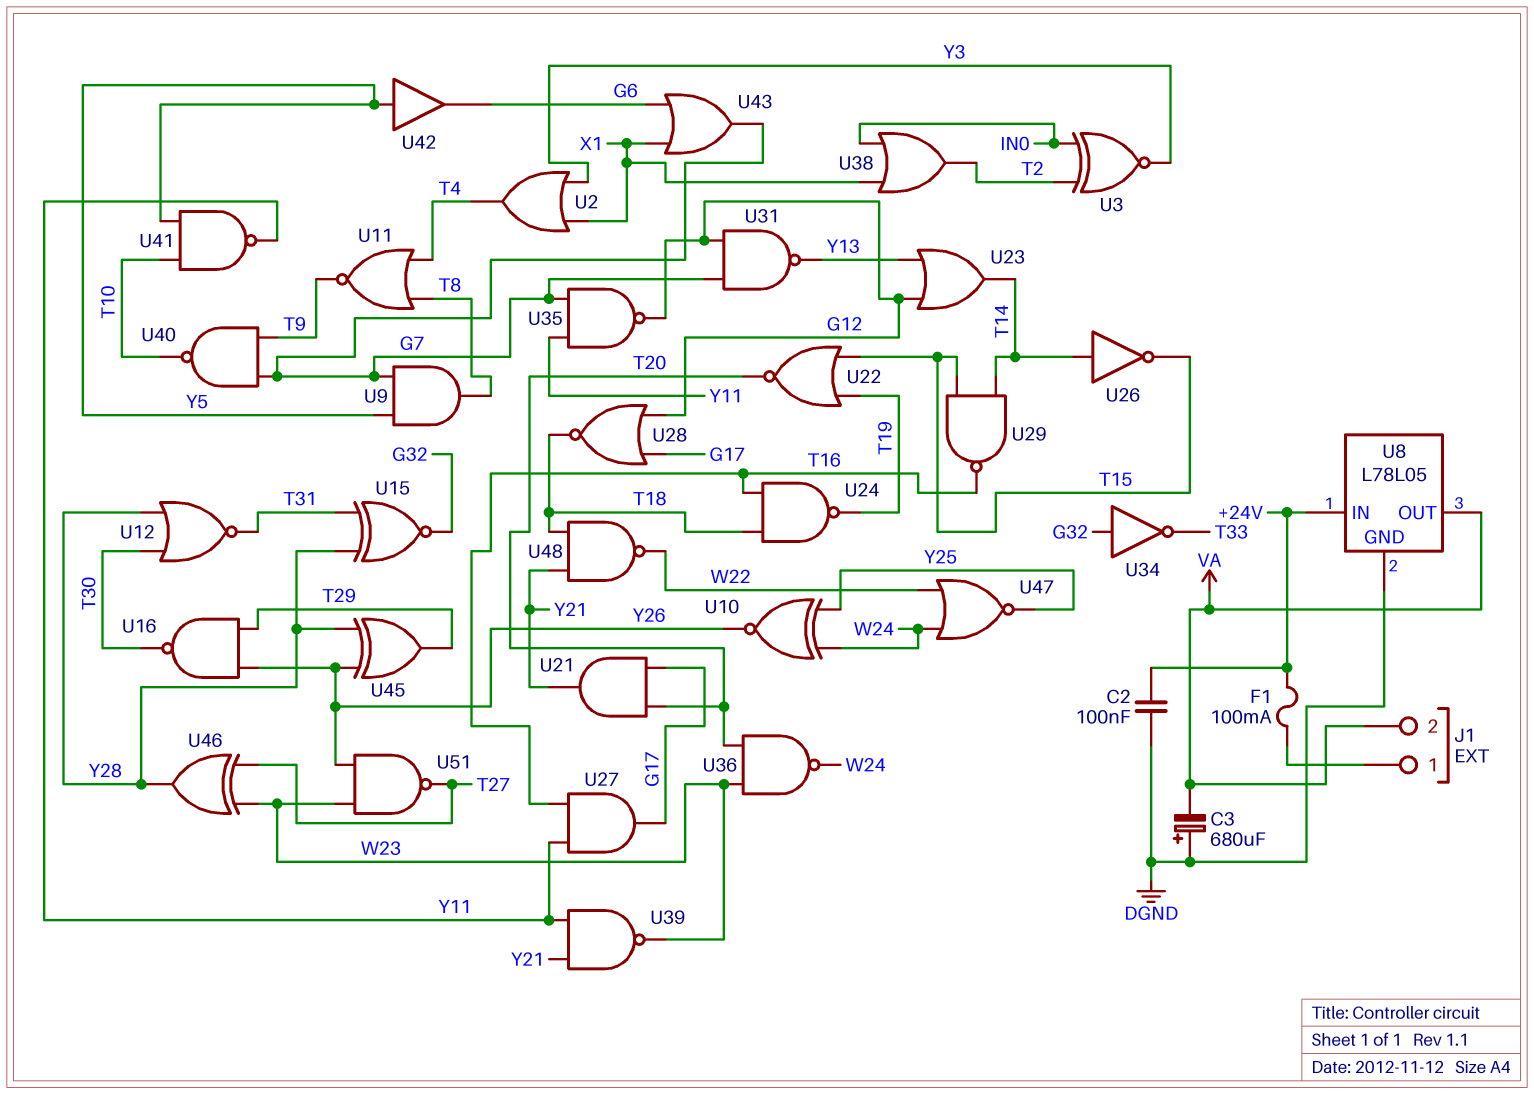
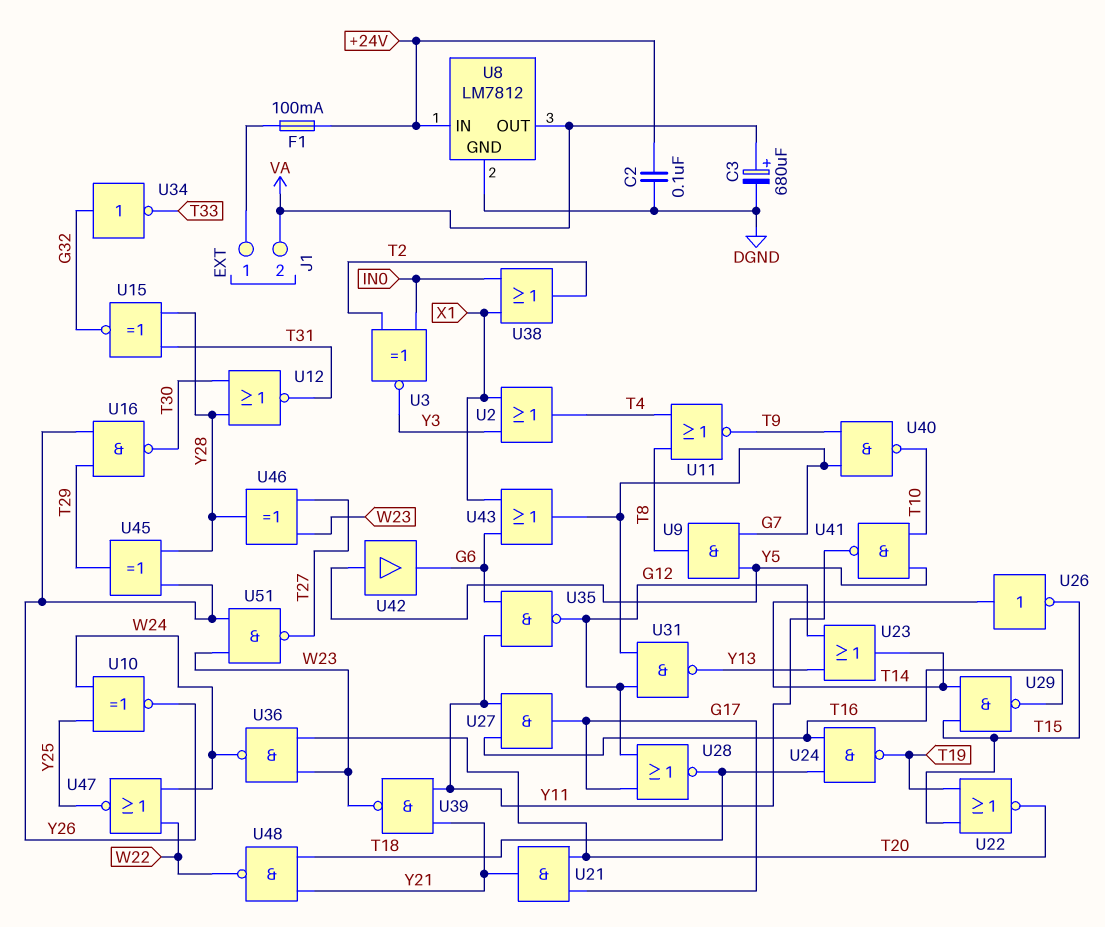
C3: 680uF (plus DGND, minus VA) -> 680uF (plus VA, minus DGND)
U8: L78L05 -> LM7812
U35: NAND (in G7, in Y11, out G12) -> NAND (in G6, in Y11, out G12)

